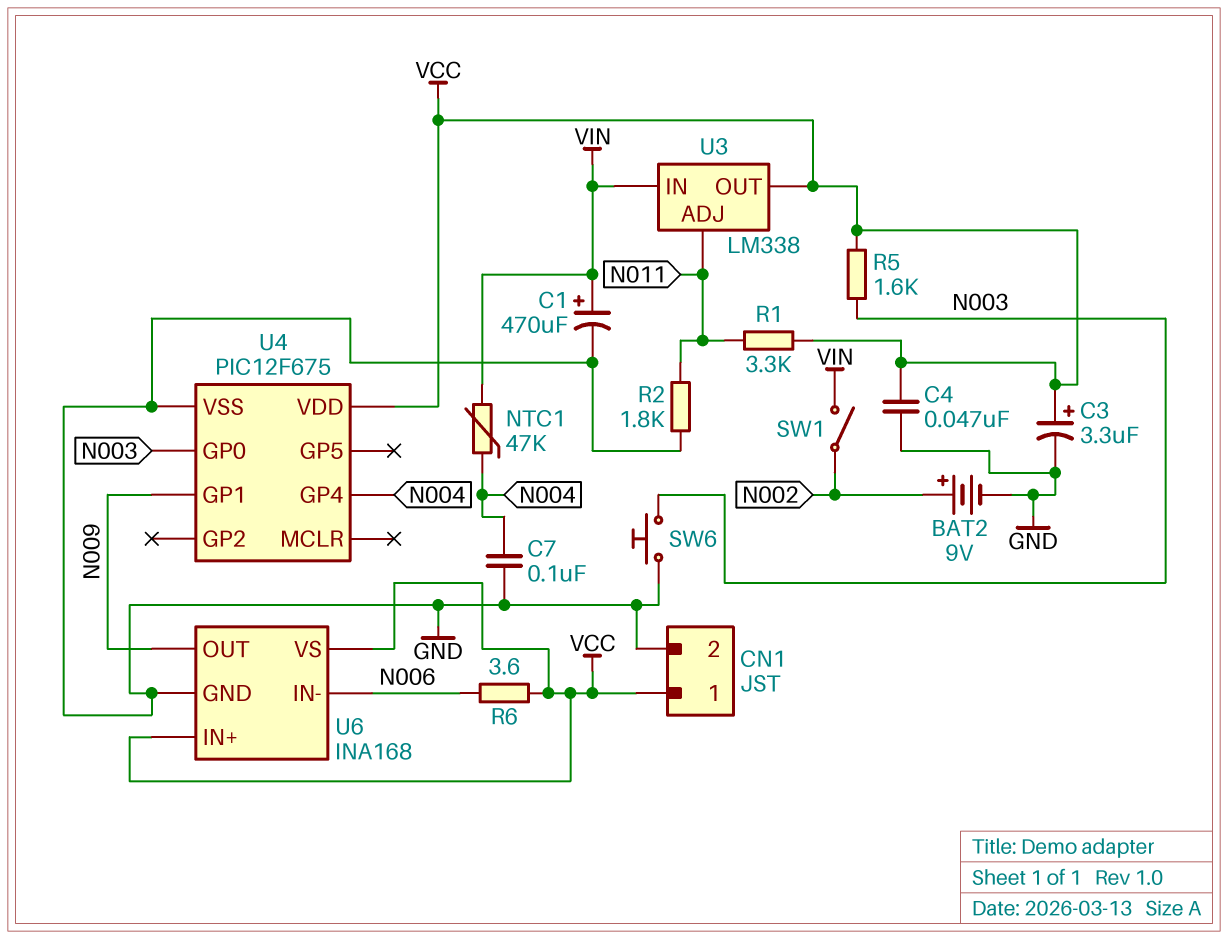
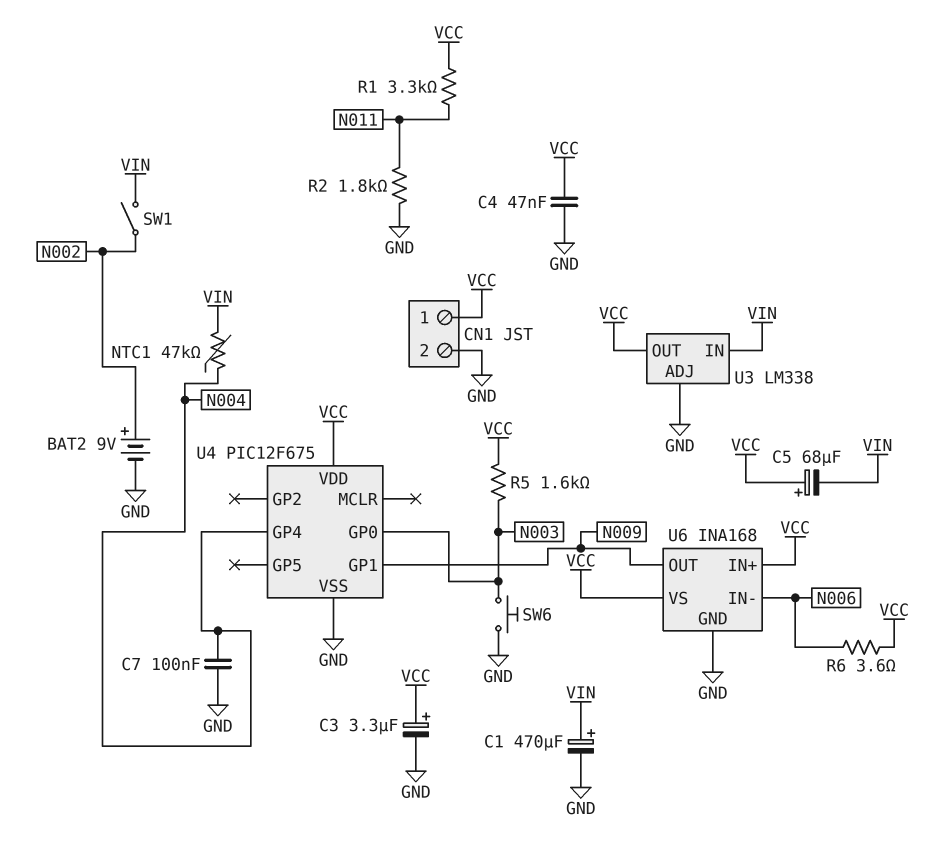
C5: none -> 68uF (plus VCC, minus VIN)
U3 pin ADJ: N011 -> GND

